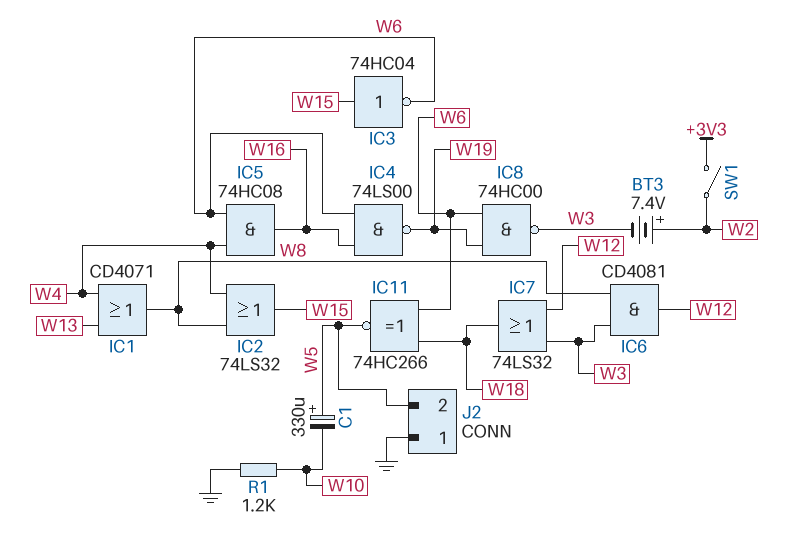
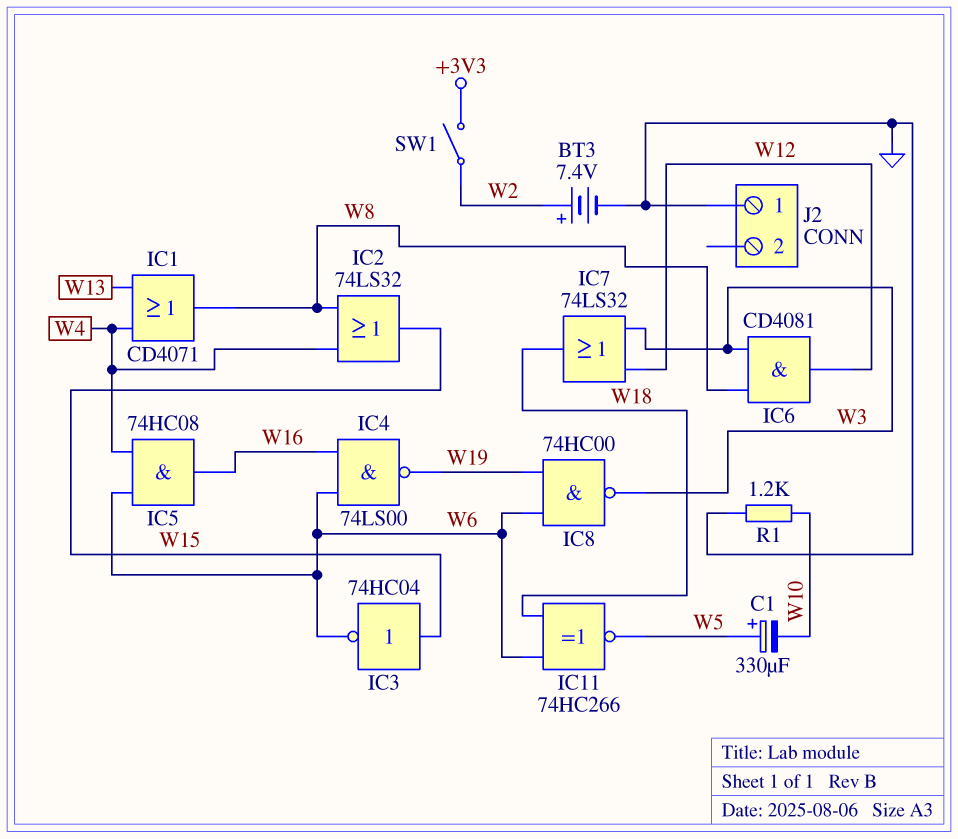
BT3: 7.4V (plus W2, minus W3) -> 7.4V (plus W2, minus GND)
J2 pin 2: W5 -> none

